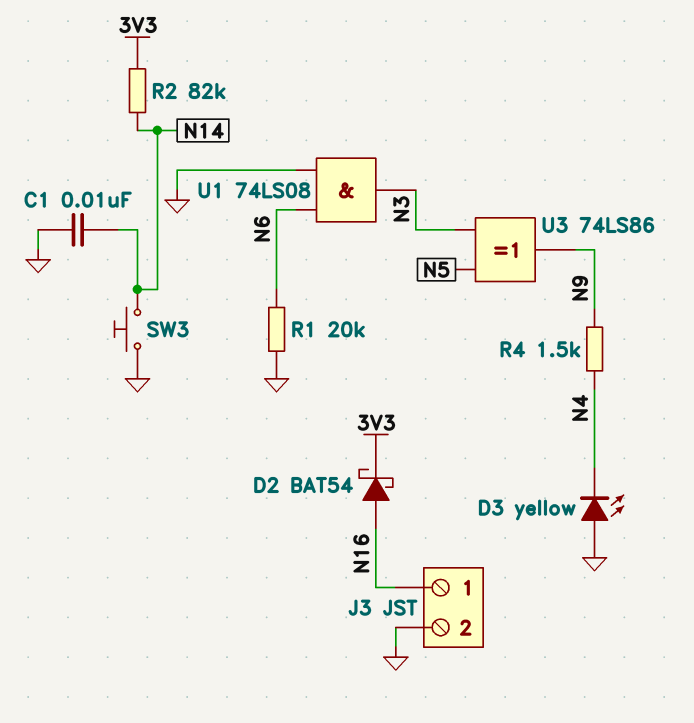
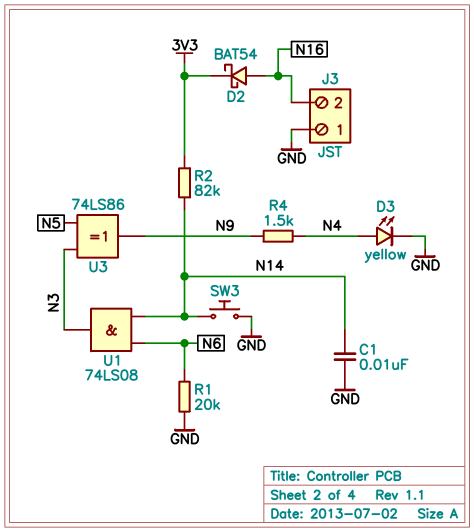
D3: LED yellow (A GND, K N4) -> LED yellow (A N4, K GND)
J3 pin 1: N16 -> GND
J3 pin 2: GND -> N16
U1: AND 74LS08 (in GND, in N6, out N3) -> AND 74LS08 (in N6, in N14, out N3)

